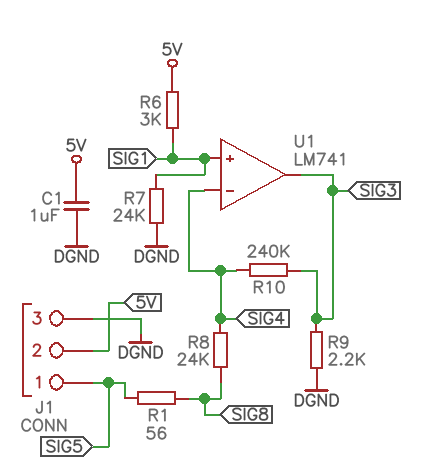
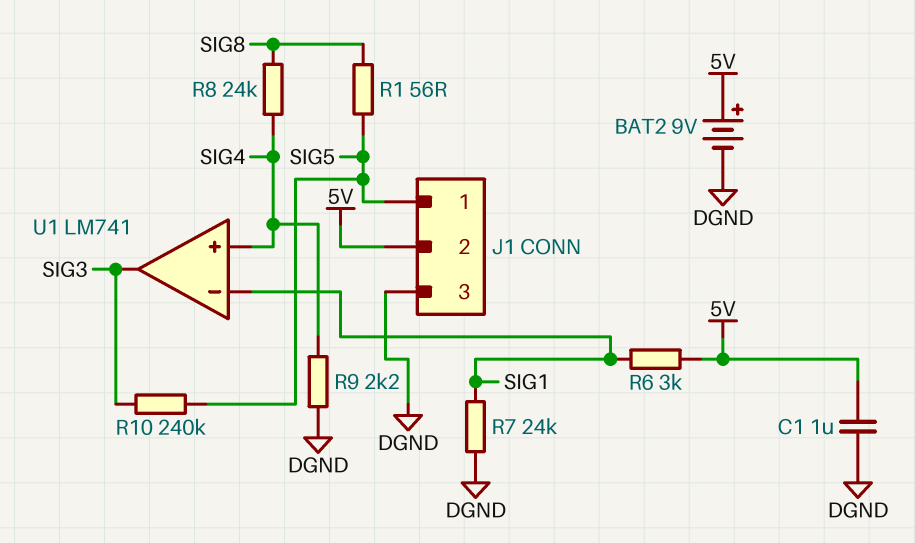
BAT2: none -> 9V (plus 5V, minus DGND)
R9: 2.2k (DGND, SIG3) -> 2.2k (DGND, SIG4)
R10: 240k (SIG3, SIG4) -> 240k (SIG3, SIG5)
U1 pin in+: SIG1 -> SIG4
U1 pin in-: SIG4 -> SIG1

